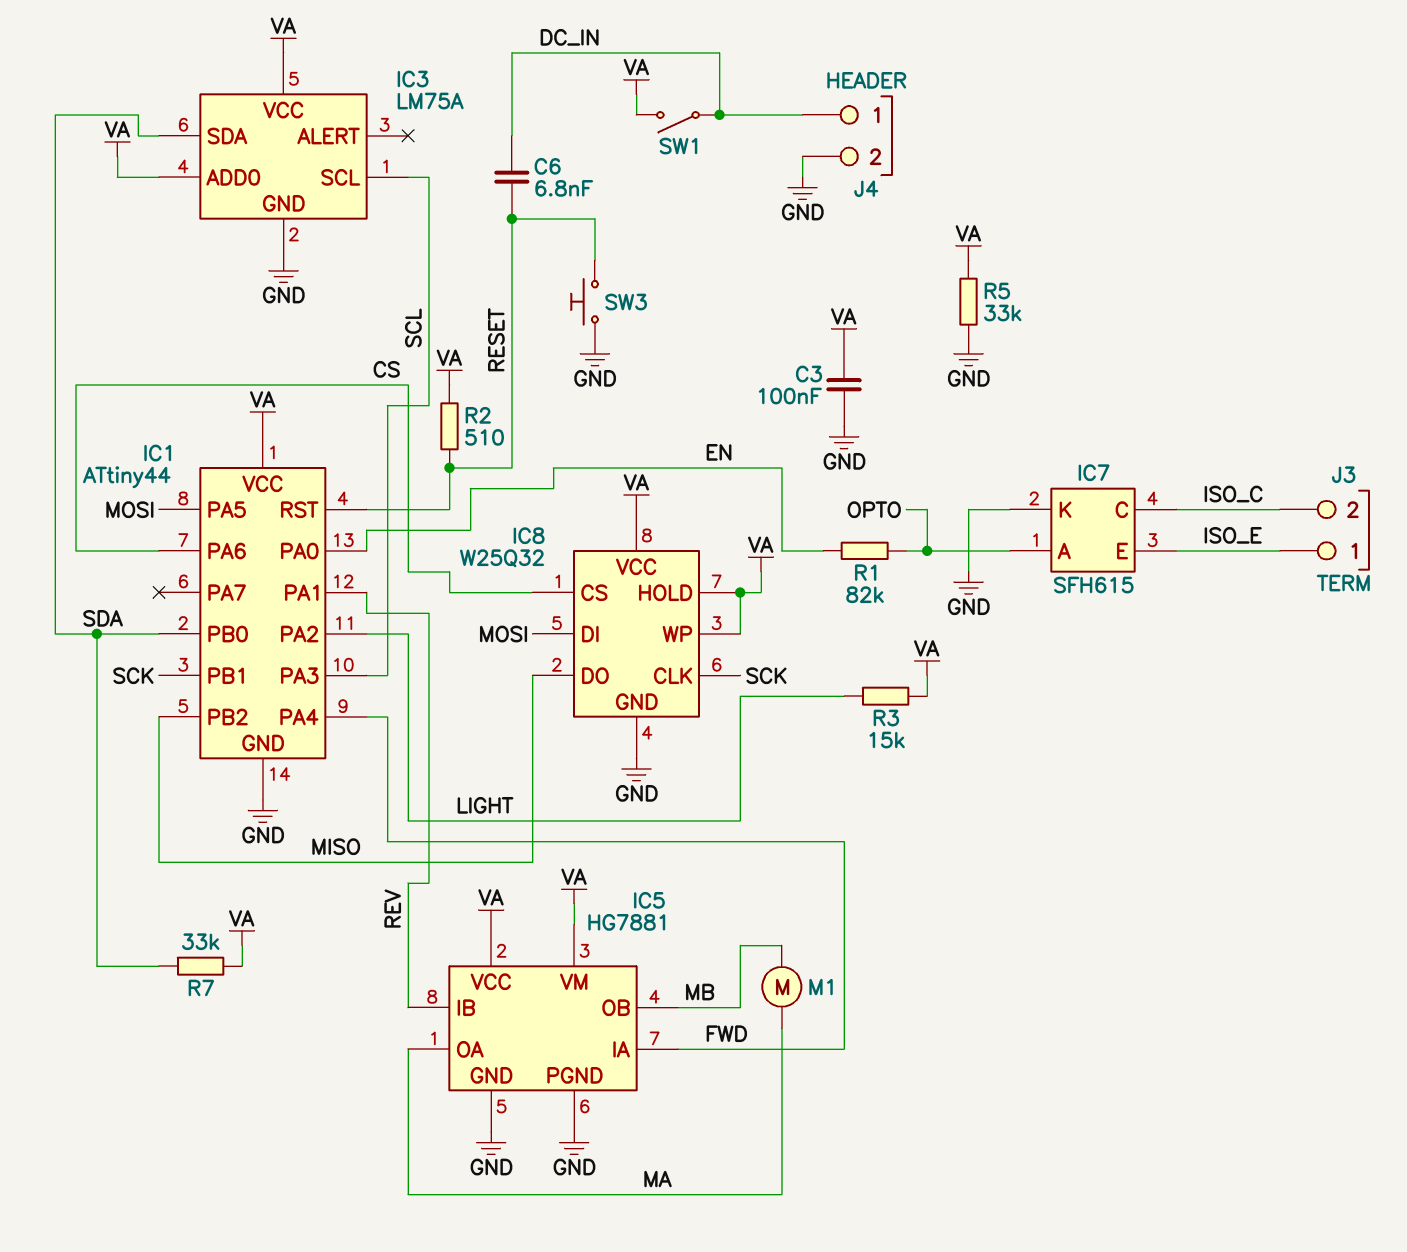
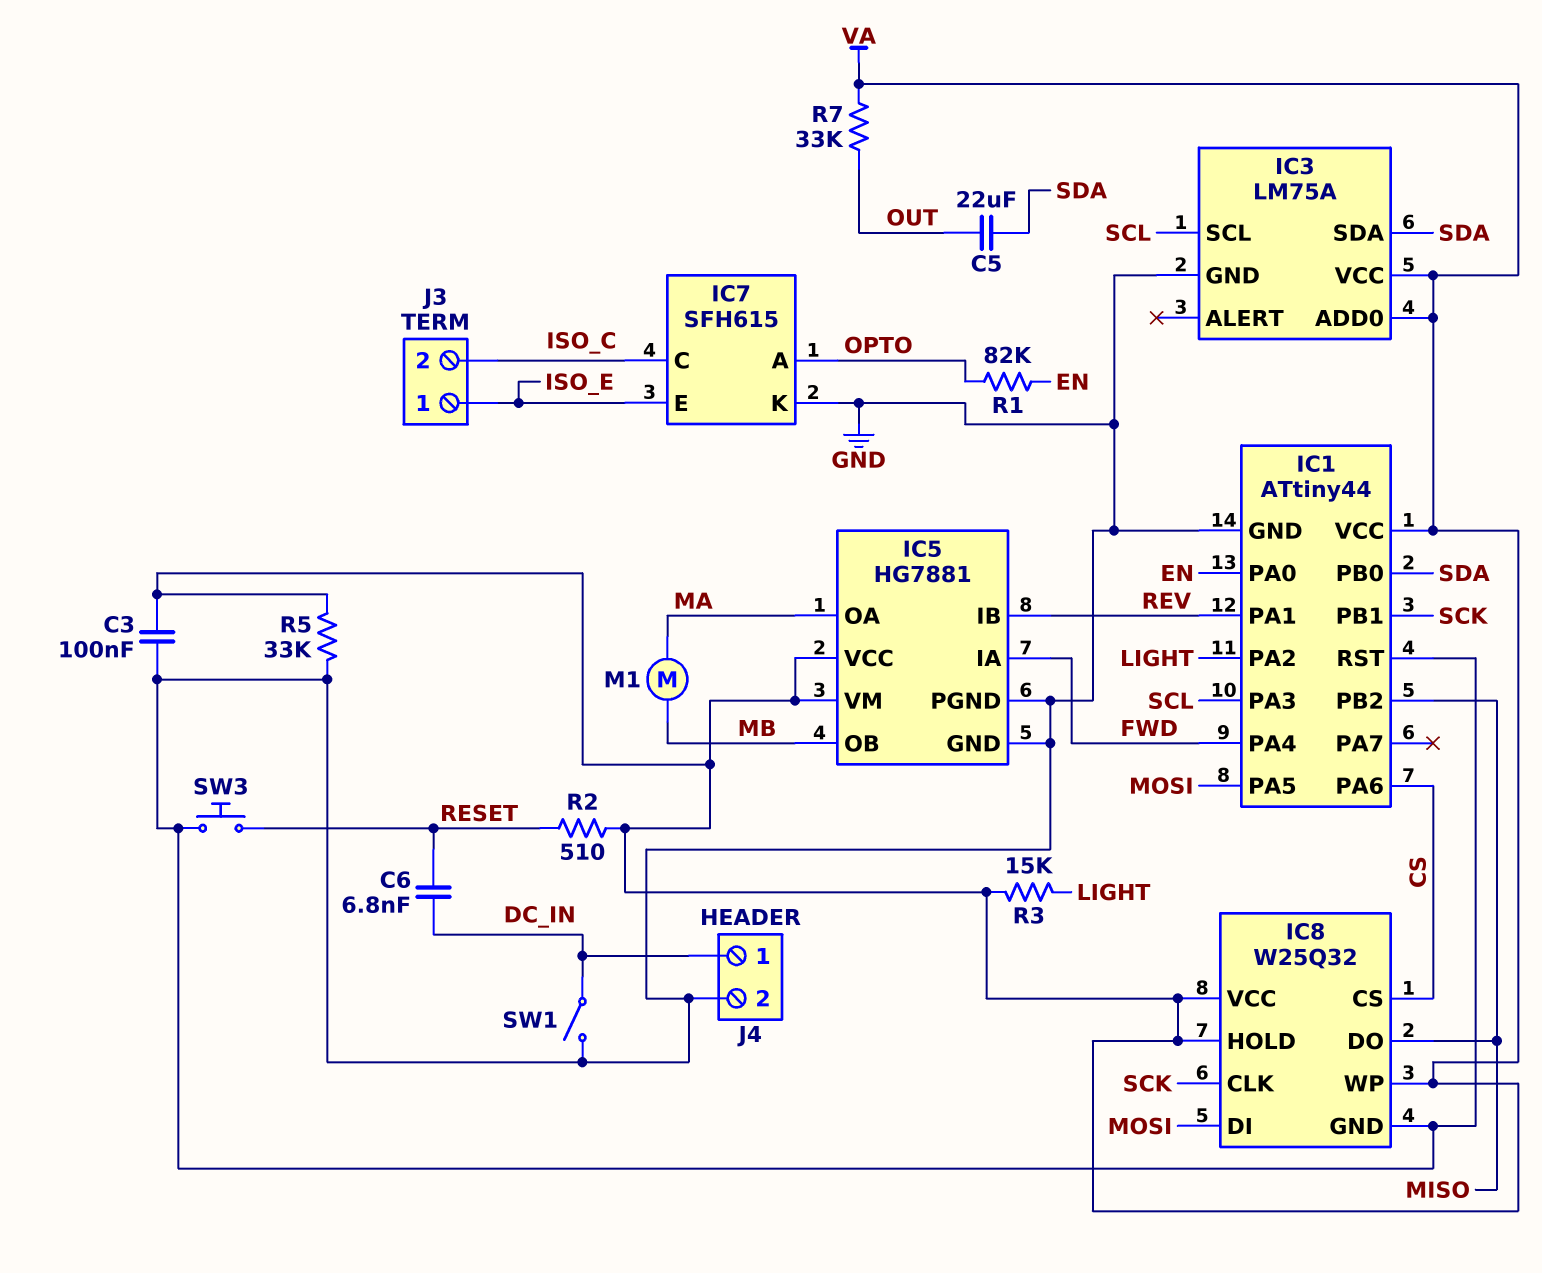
C5: none -> 22uF (OUT, SDA)
IC1 pin RST: RESET -> GND
R7: 33k (SDA, VA) -> 33k (OUT, VA)
SW1: switch (DC_IN, VA) -> switch (DC_IN, GND)

